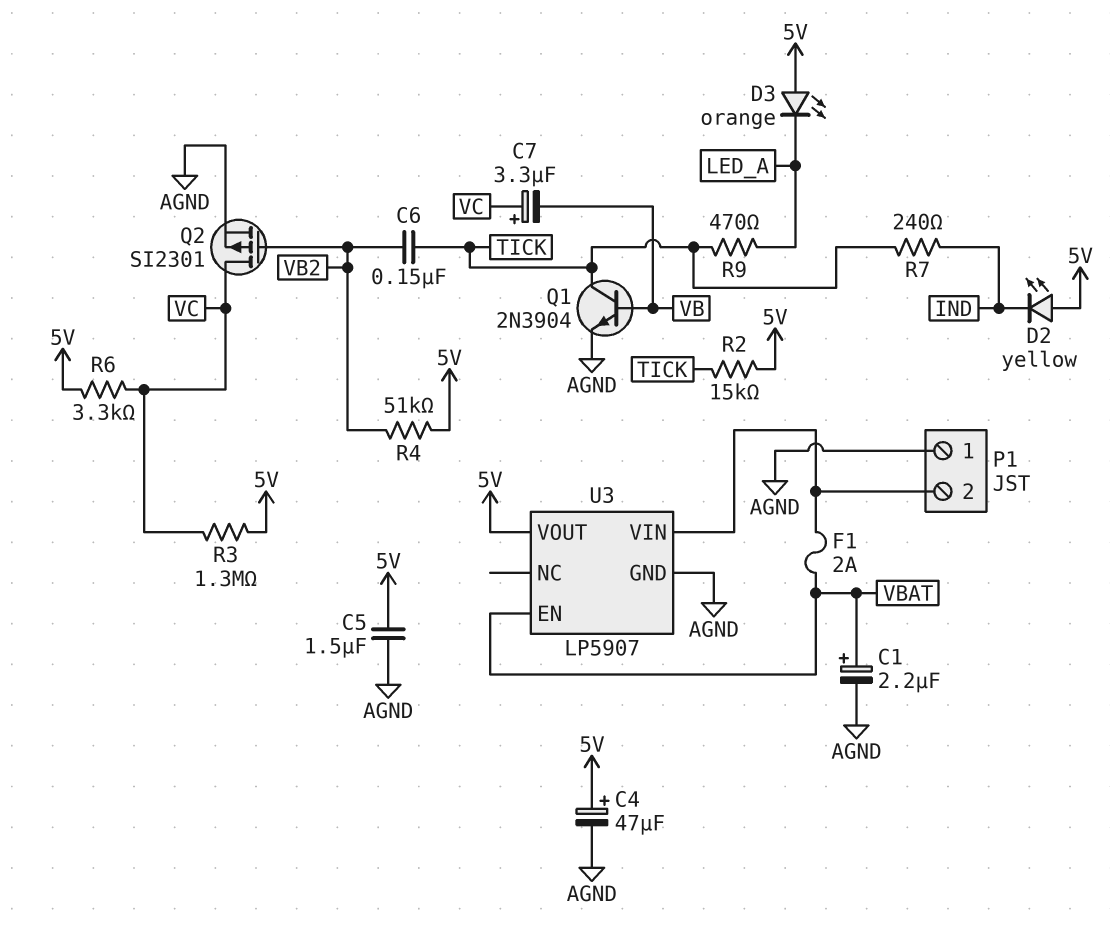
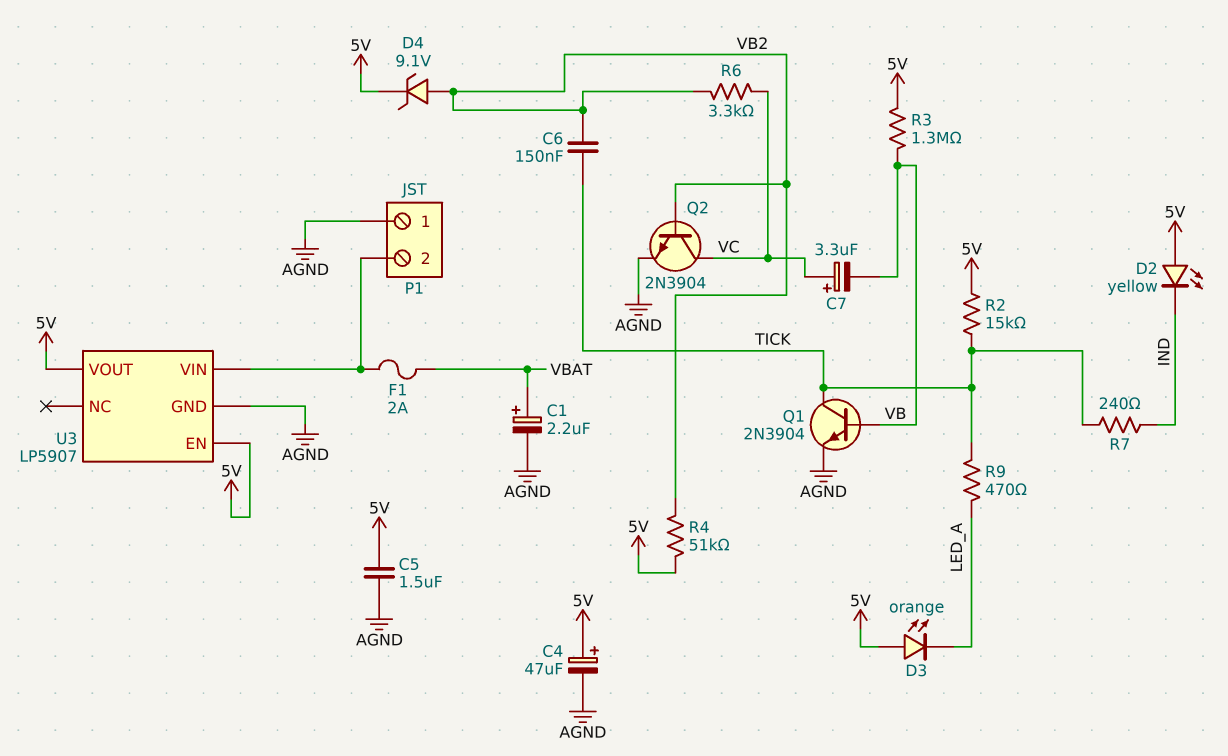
D4: none -> zener 9.1V (A VB2, K 5V)
Q2: PMOS SI2301 (G VB2, D VC, S AGND) -> NPN 2N3904 (B VB2, C VC, E AGND)
R3: 1.3M (5V, VC) -> 1.3M (5V, VB)
R6: 3.3k (5V, VC) -> 3.3k (VB2, VC)
U3 pin EN: VBAT -> 5V

